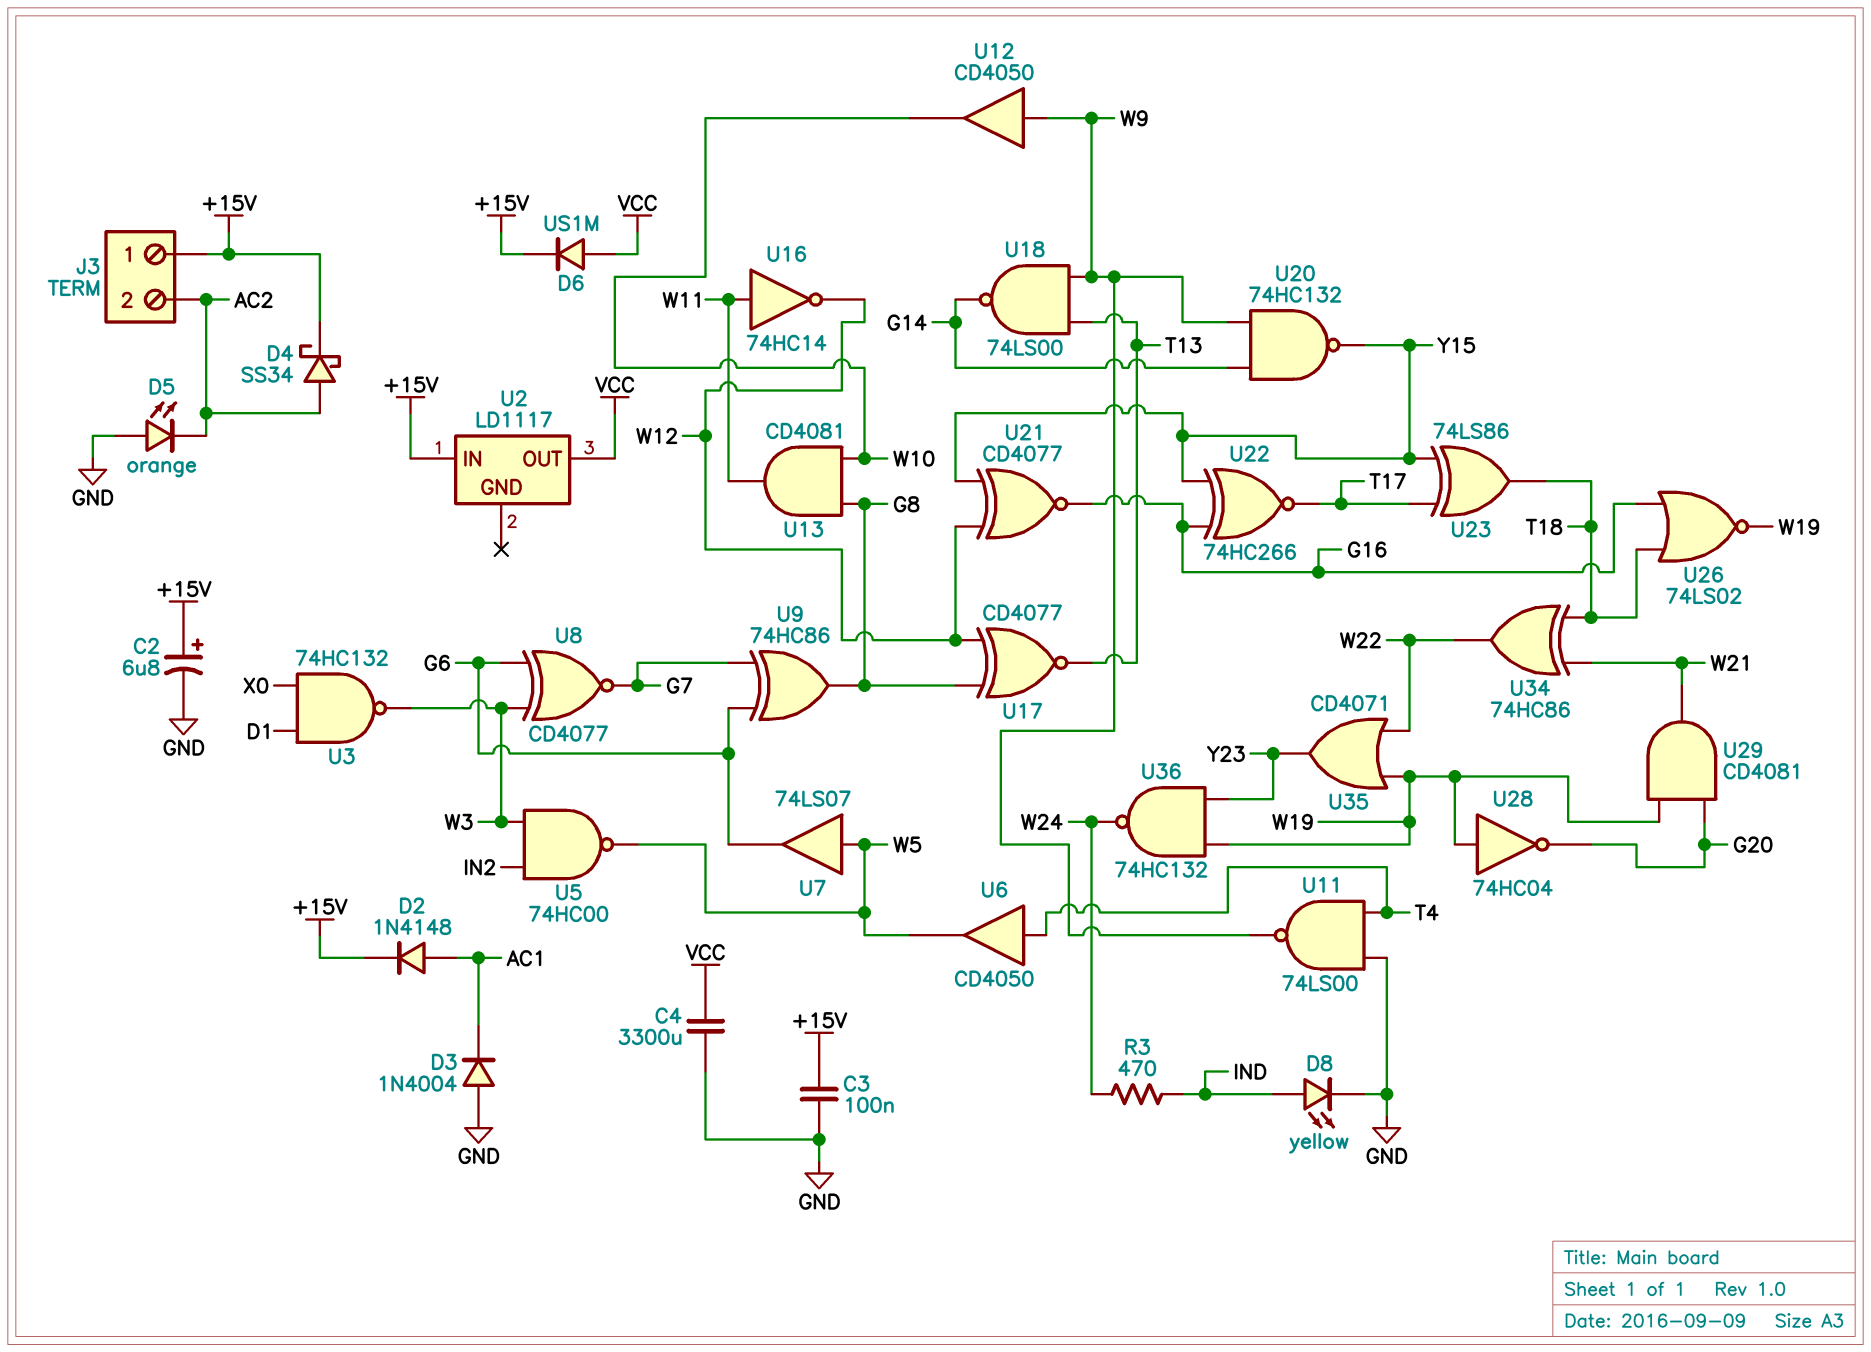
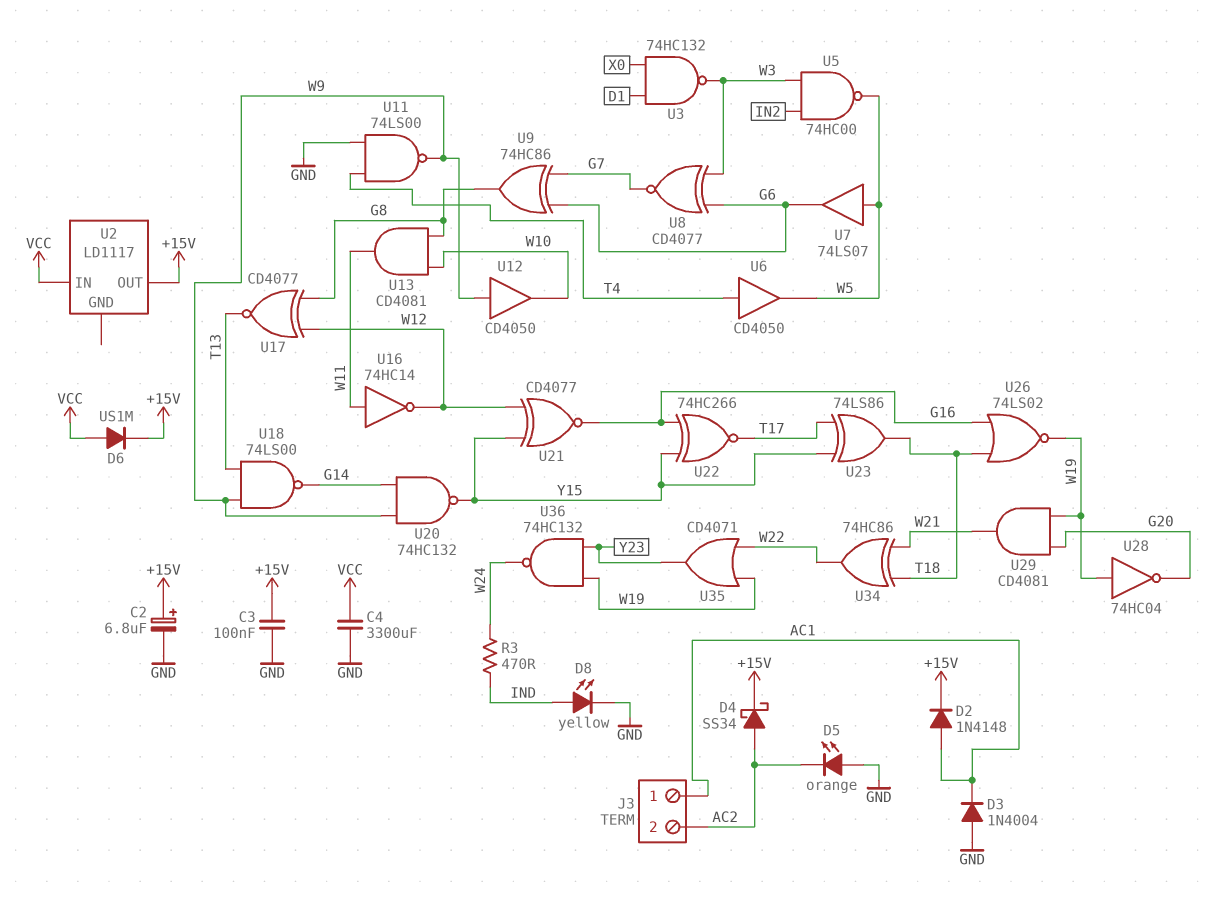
J3 pin 1: +15V -> AC1
U2 pin IN: +15V -> VCC
U2 pin OUT: VCC -> +15V

